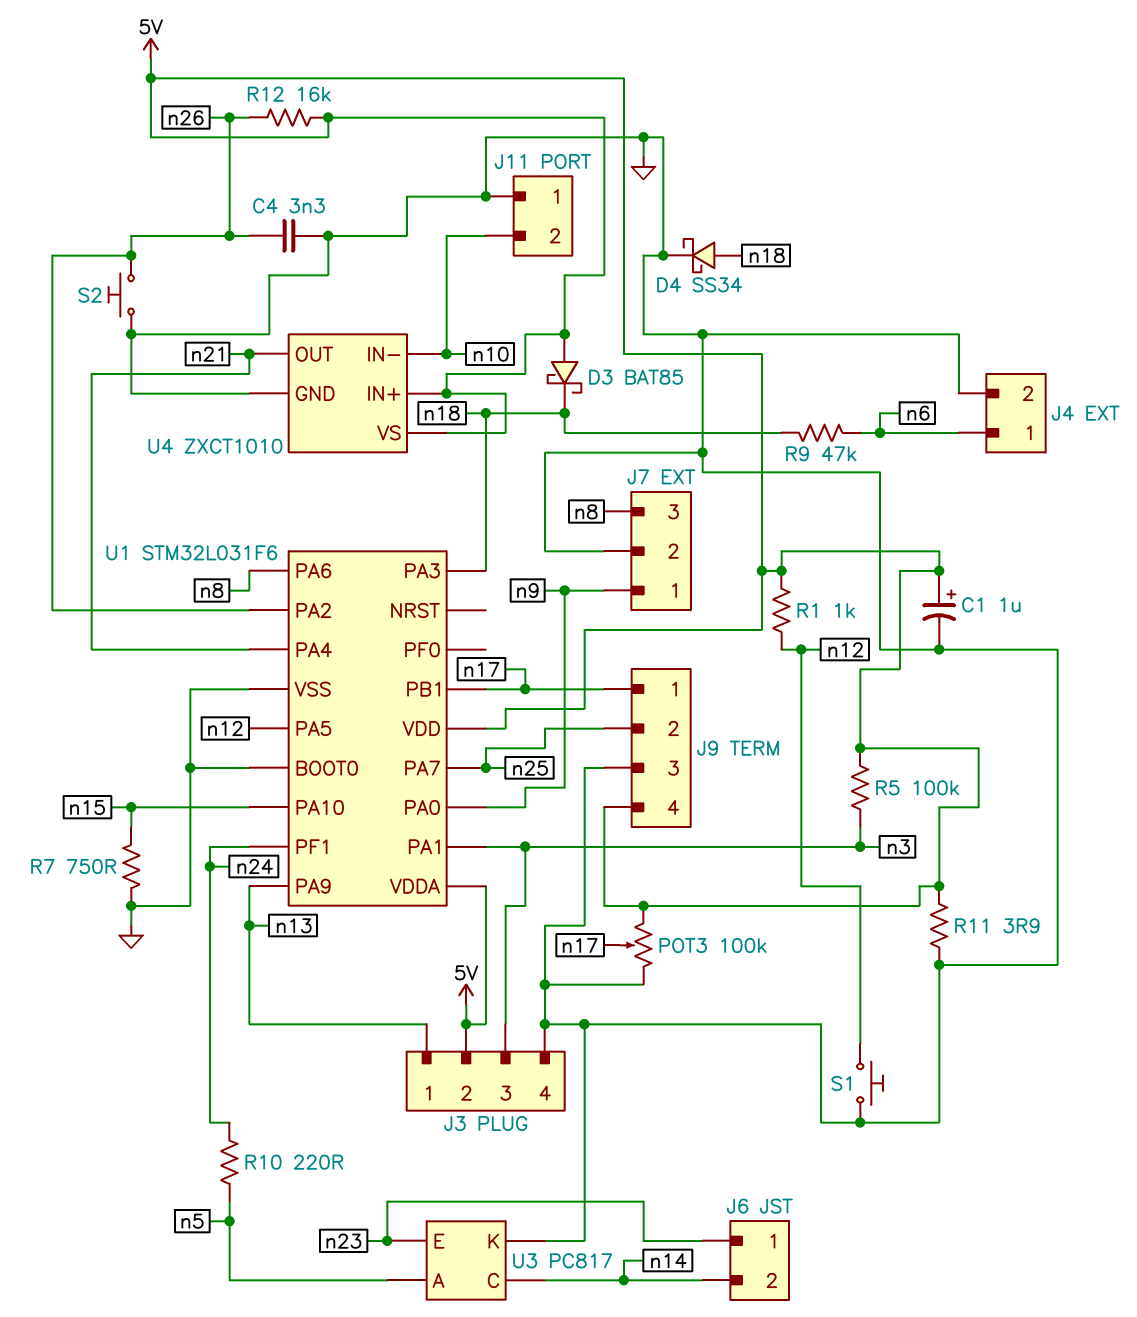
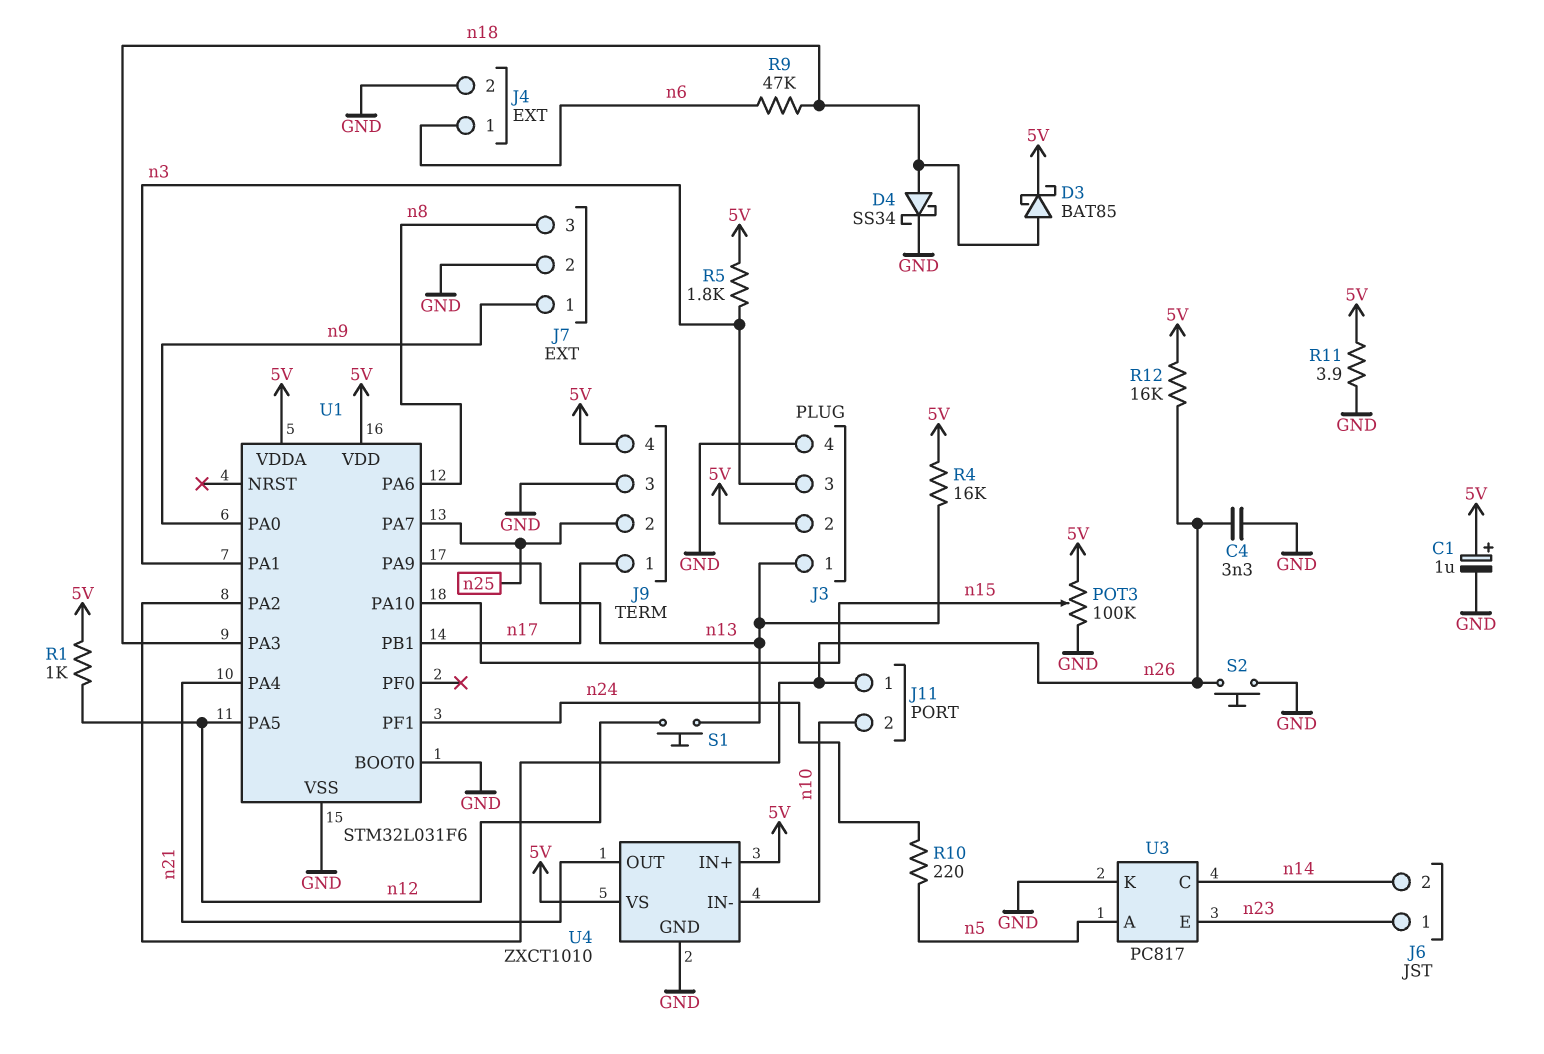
D3: schottky BAT85 (A 5V, K n18) -> schottky BAT85 (A n18, K 5V)
J11 pin 1: GND -> n26
POT3: 100k (5V, GND, wiper n17) -> 100k (5V, GND, wiper n15)
R4: none -> 16k (5V, n13)
R5: 100k (5V, n3) -> 1.8k (5V, n3)
R7: 750 (GND, n15) -> none
S1: button (GND, n12) -> button (n12, n13)

